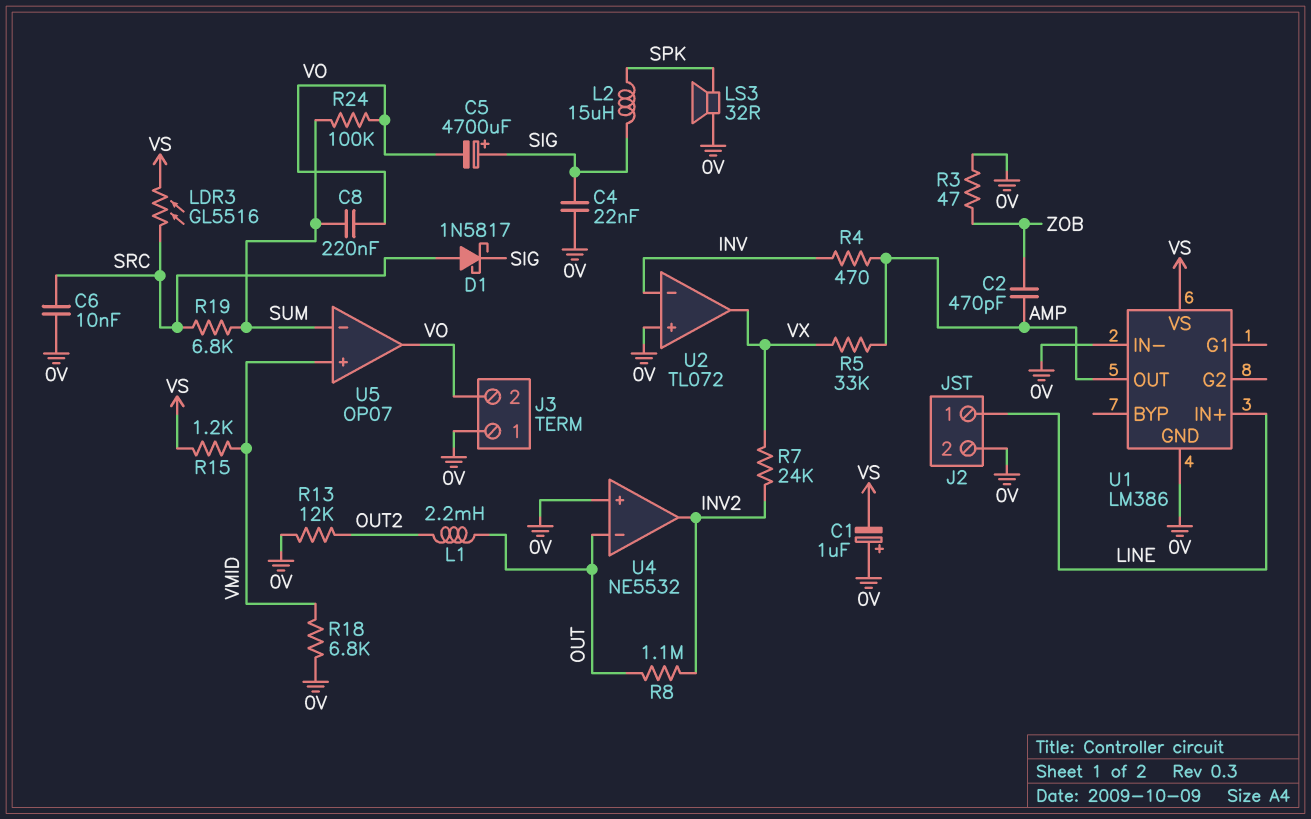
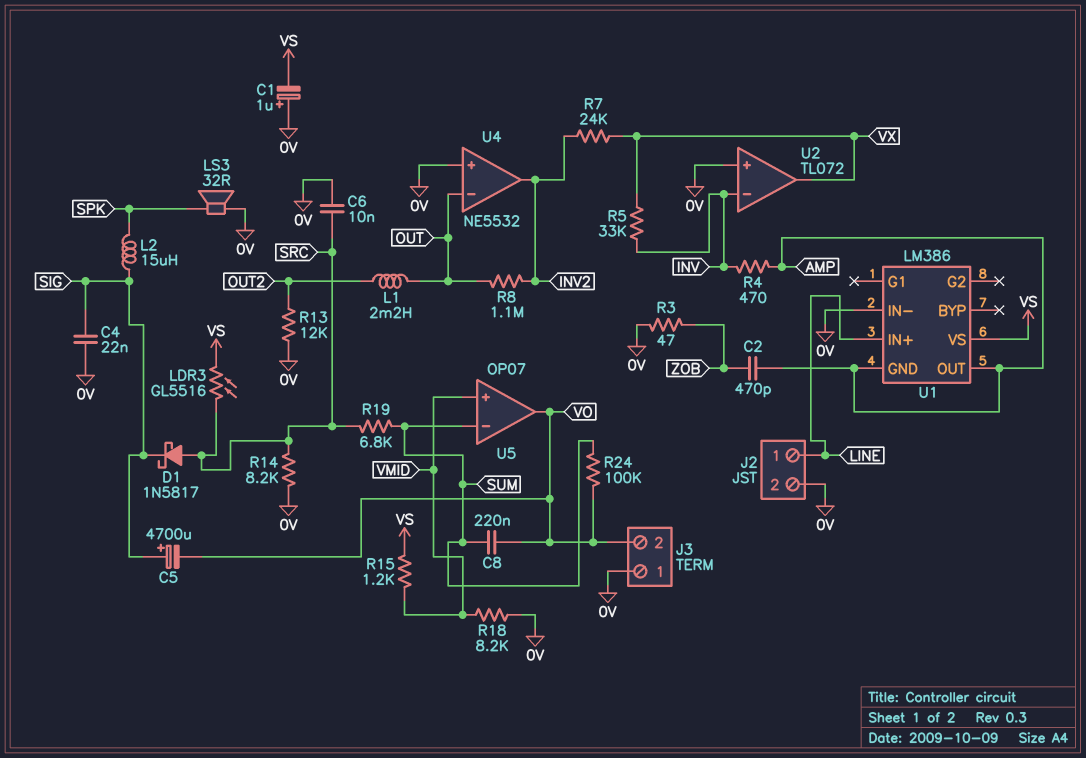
R5: 33k (AMP, VX) -> 33k (INV, VX)
R14: none -> 8.2k (0V, SRC)
R18: 6.8k (0V, VMID) -> 8.2k (0V, VMID)
U1 pin GND: 0V -> AMP

